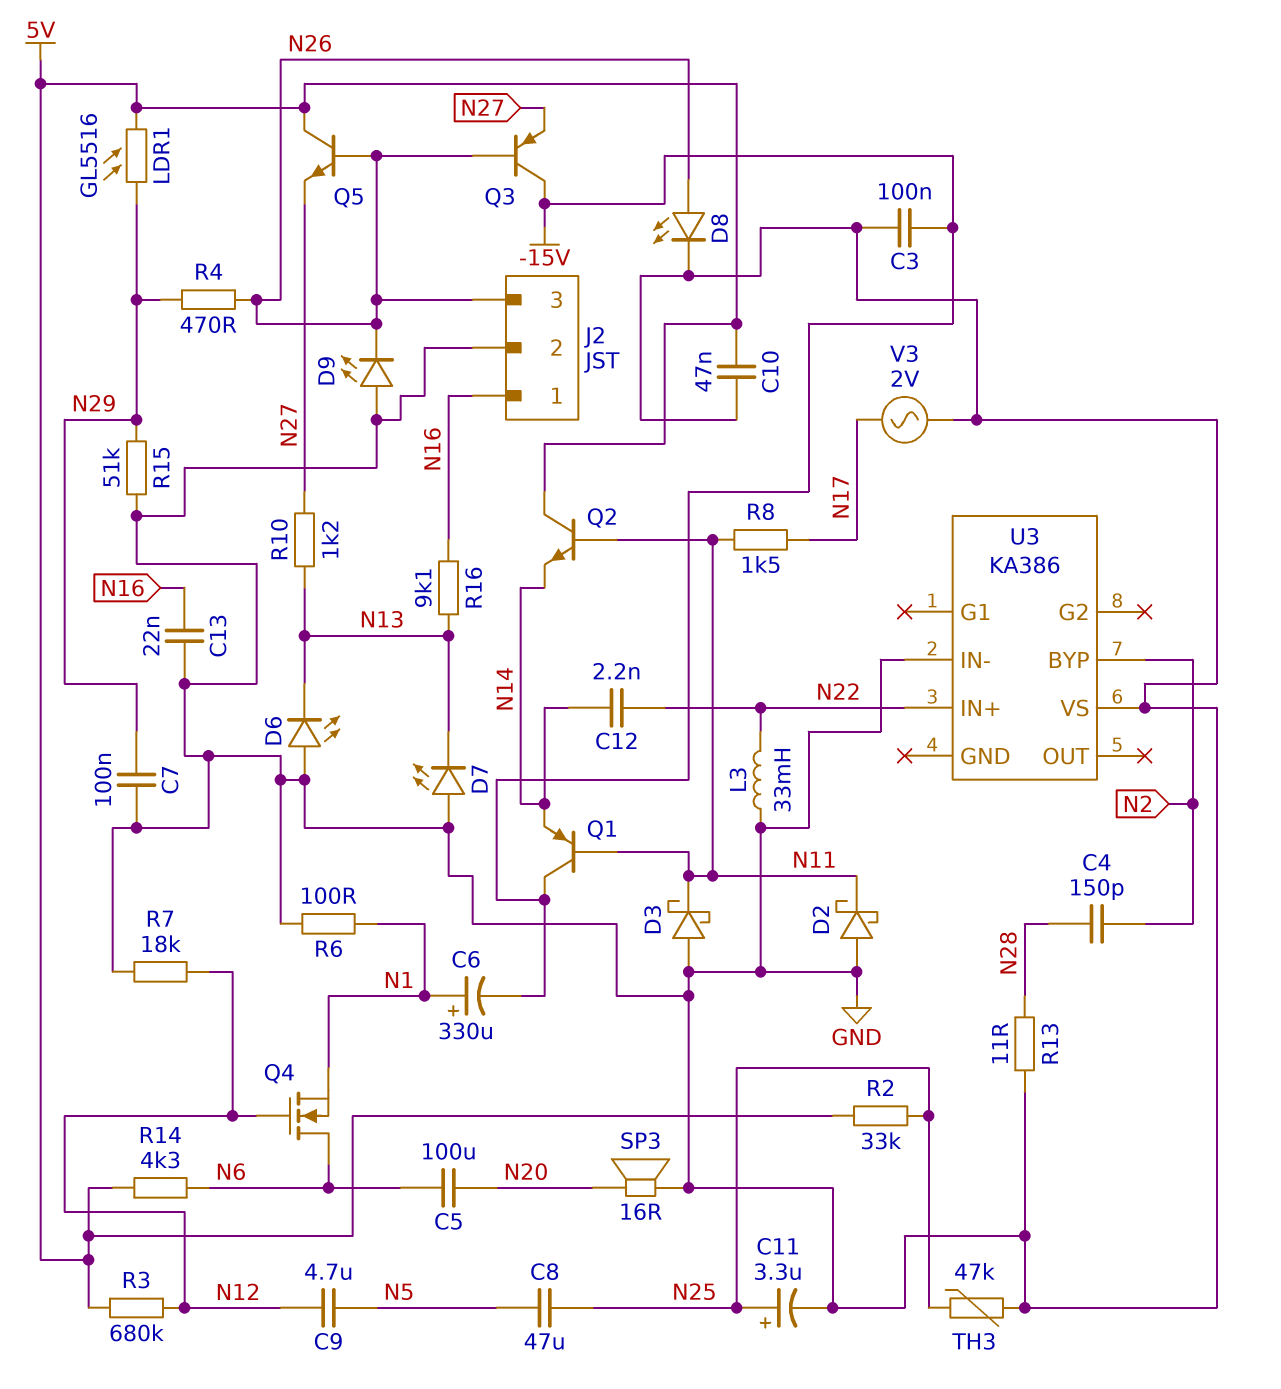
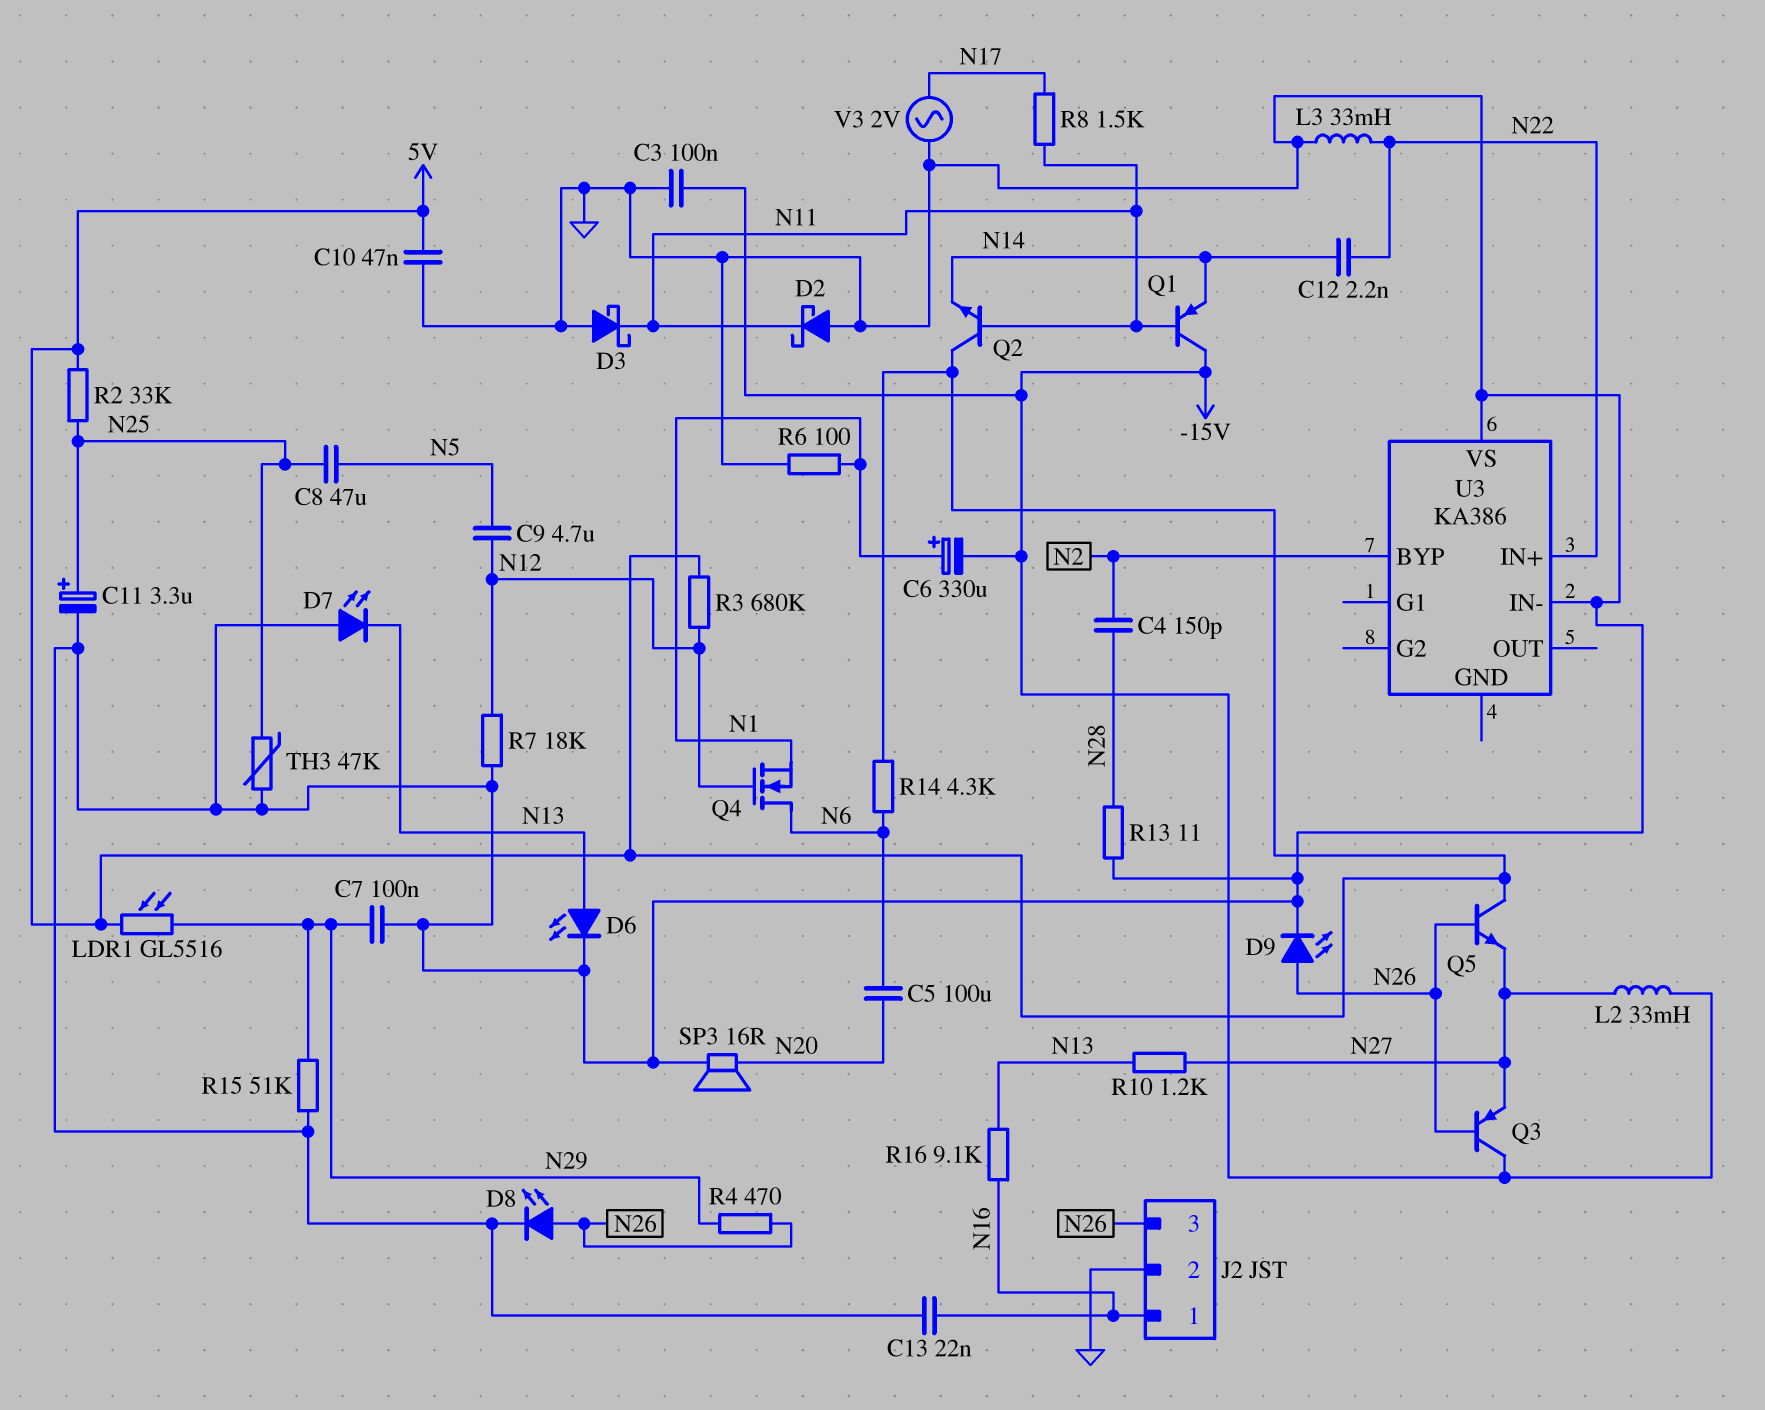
D6: LED (A GND, K N13) -> LED (A N13, K GND)
D9: LED (A GND, K N26) -> LED (A N26, K GND)
L2: none -> 33mH (-15V, N27)

